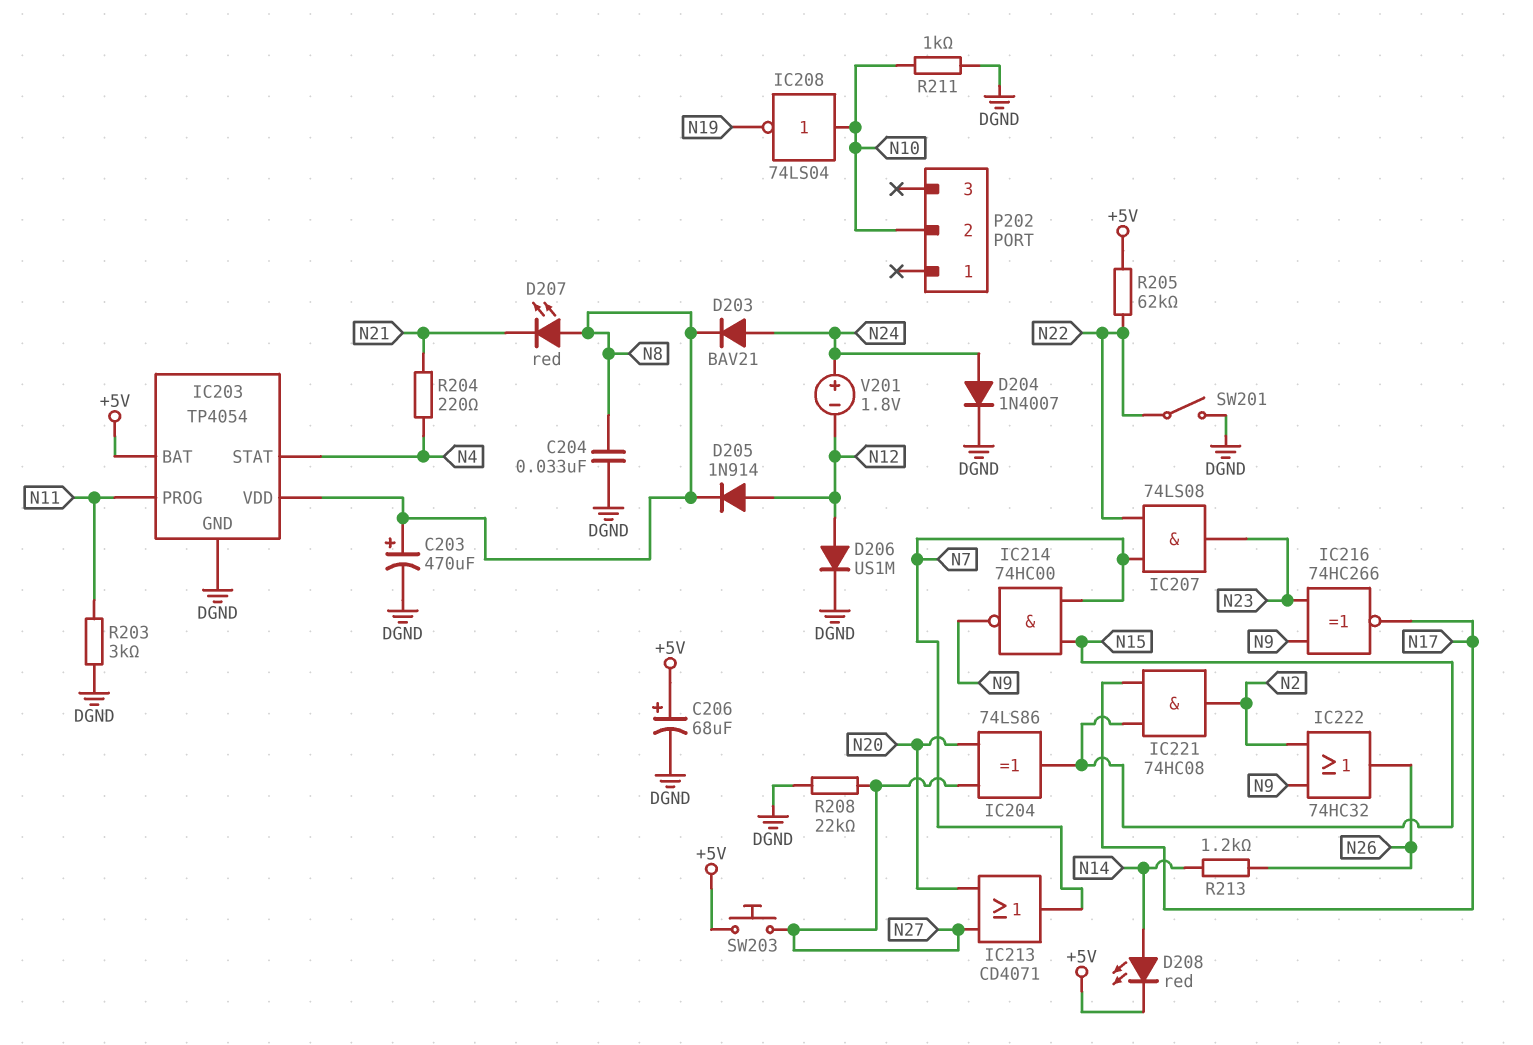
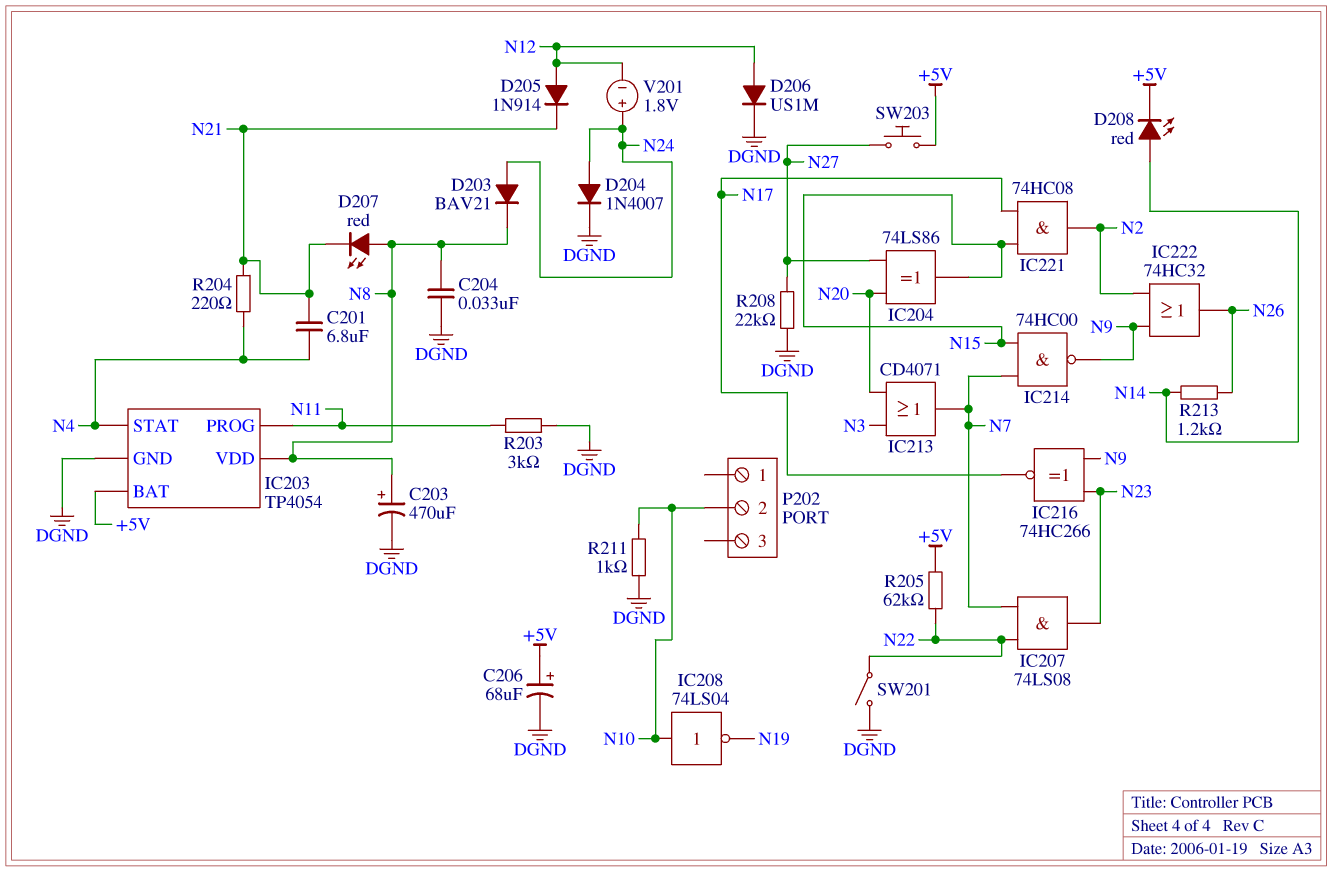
C201: none -> 6.8uF (N4, N21)
D205: diode 1N914 (A N12, K N8) -> diode 1N914 (A N12, K N21)
IC213: OR CD4071 (in N20, in N27, out N7) -> OR CD4071 (in N3, in N20, out N7)

